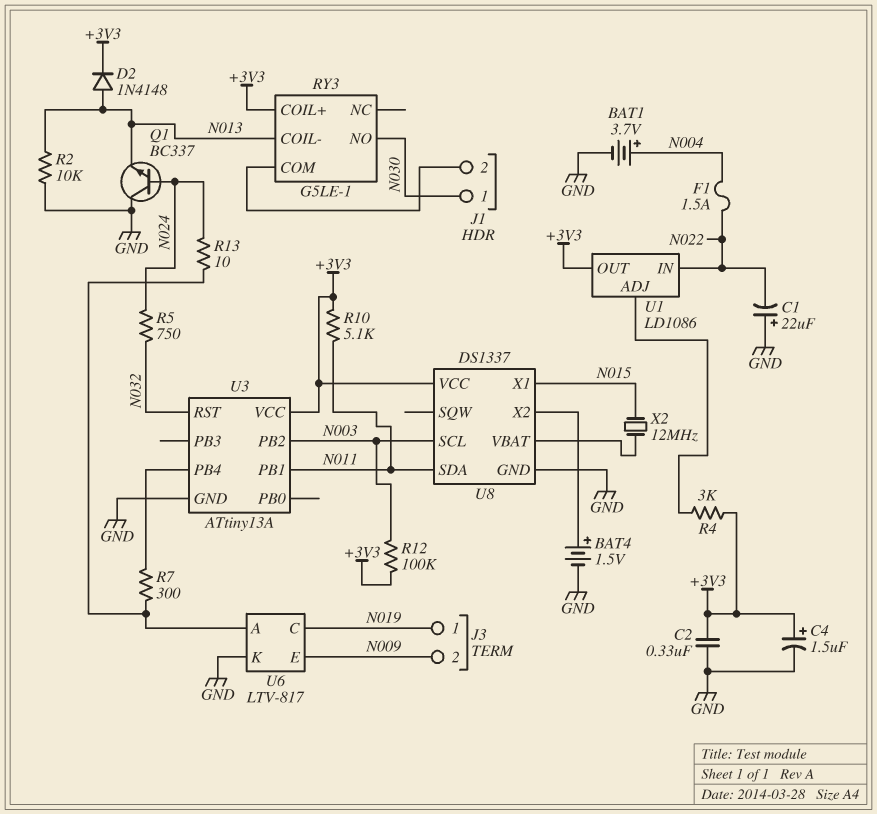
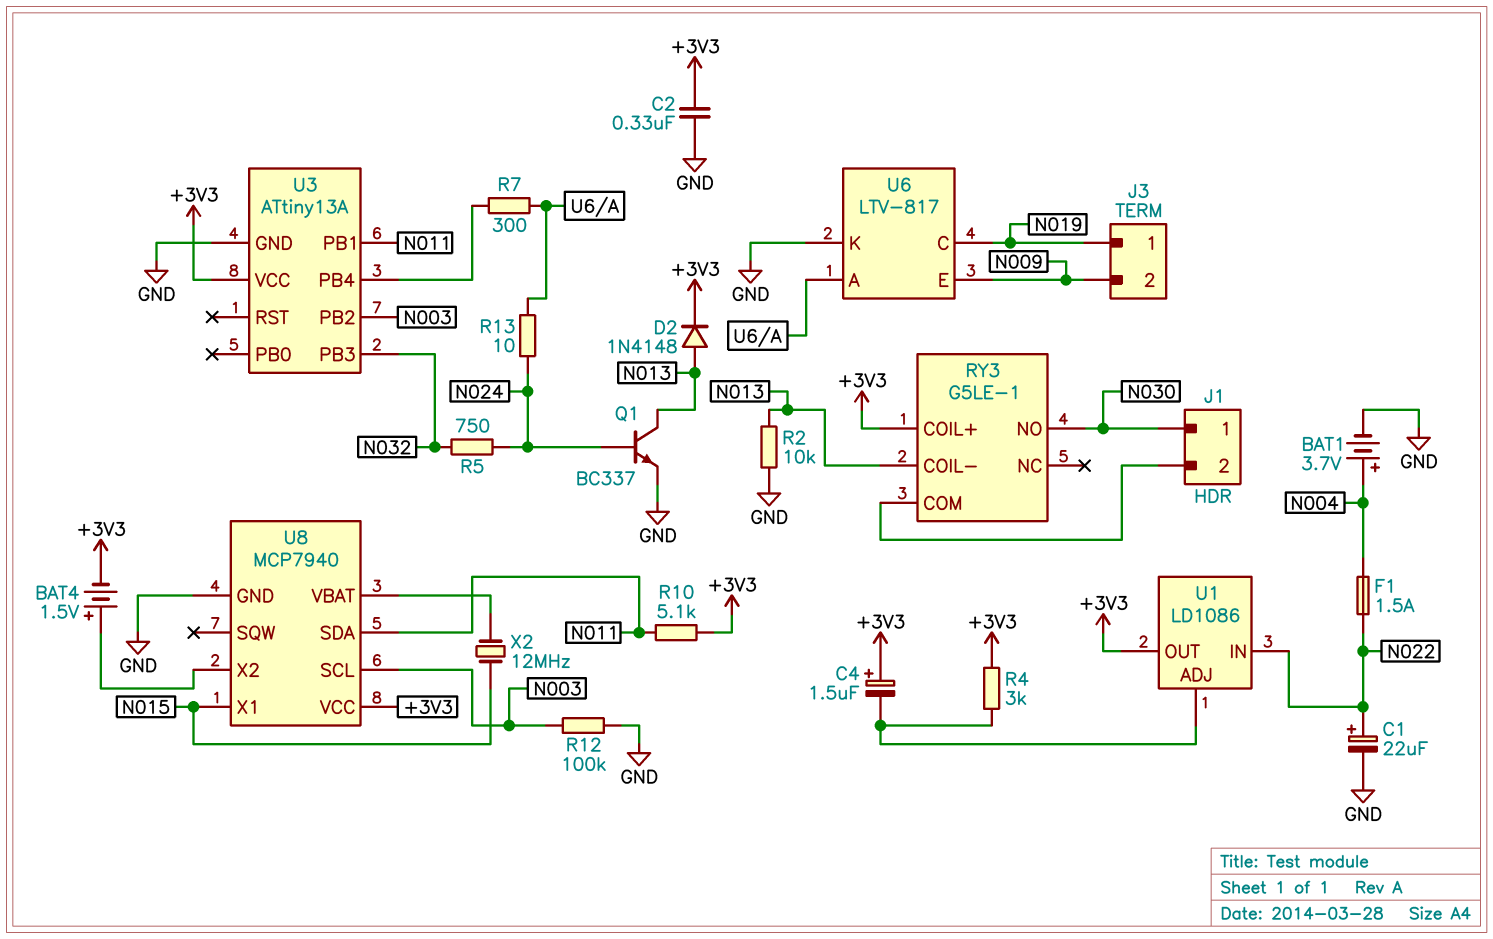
BAT4: 1.5V (plus U8/X2, minus GND) -> 1.5V (plus U8/X2, minus +3V3)
C1: 22uF (plus GND, minus N022) -> 22uF (plus N022, minus GND)
C4: 1.5uF (plus +3V3, minus GND) -> 1.5uF (plus +3V3, minus U1/ADJ)
Q1: NPN BC337 (B N024, C GND, E N013) -> NPN BC337 (B N024, C N013, E GND)
R12: 100k (+3V3, N003) -> 100k (GND, N003)
U3 pin PB3: none -> N032
U3 pin RST: N032 -> none
U8: DS1337 -> MCP7940

